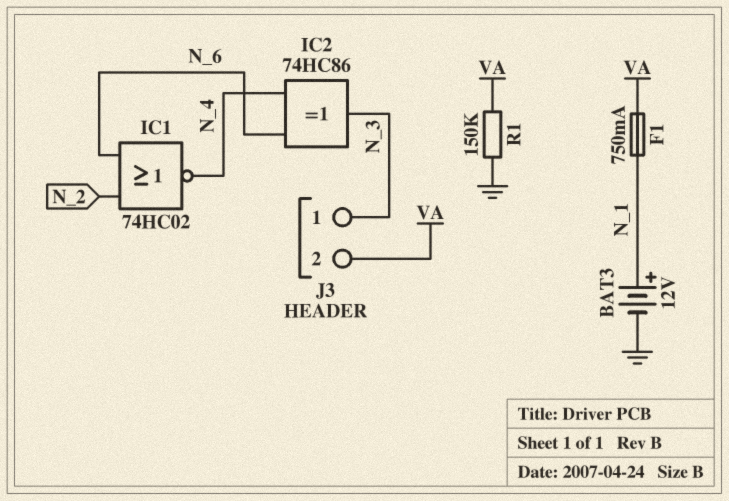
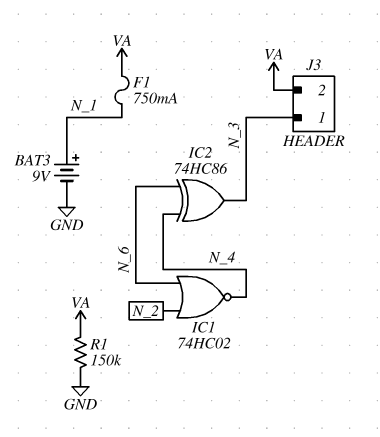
BAT3: 12V (plus N_1, minus GND) -> 9V (plus N_1, minus GND)

